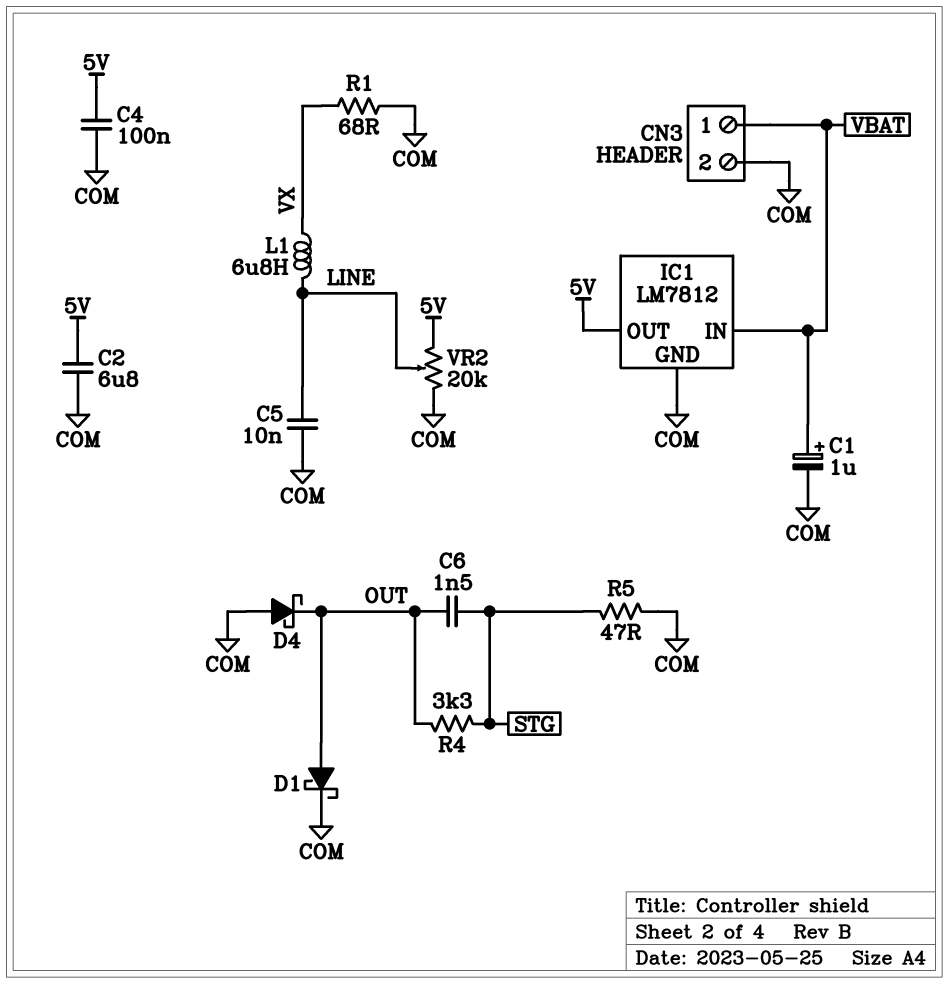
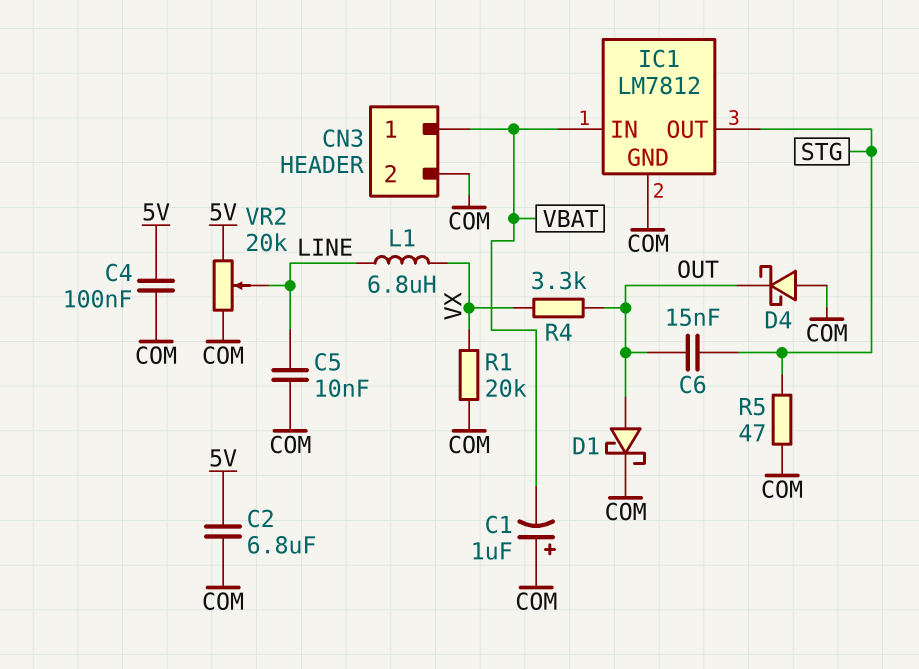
C1: 1uF (plus VBAT, minus COM) -> 1uF (plus COM, minus VBAT)
C6: 1.5nF (OUT, STG) -> 15nF (OUT, STG)
IC1 pin OUT: 5V -> STG
R1: 68 (COM, VX) -> 20k (COM, VX)
R4: 3.3k (OUT, STG) -> 3.3k (OUT, VX)

